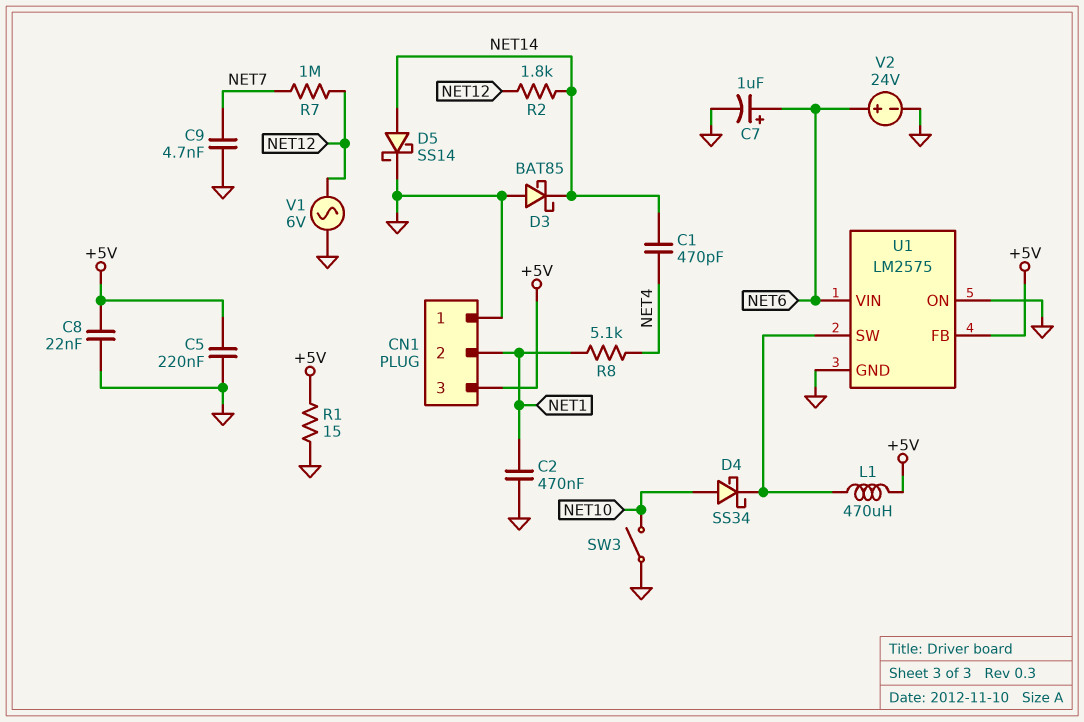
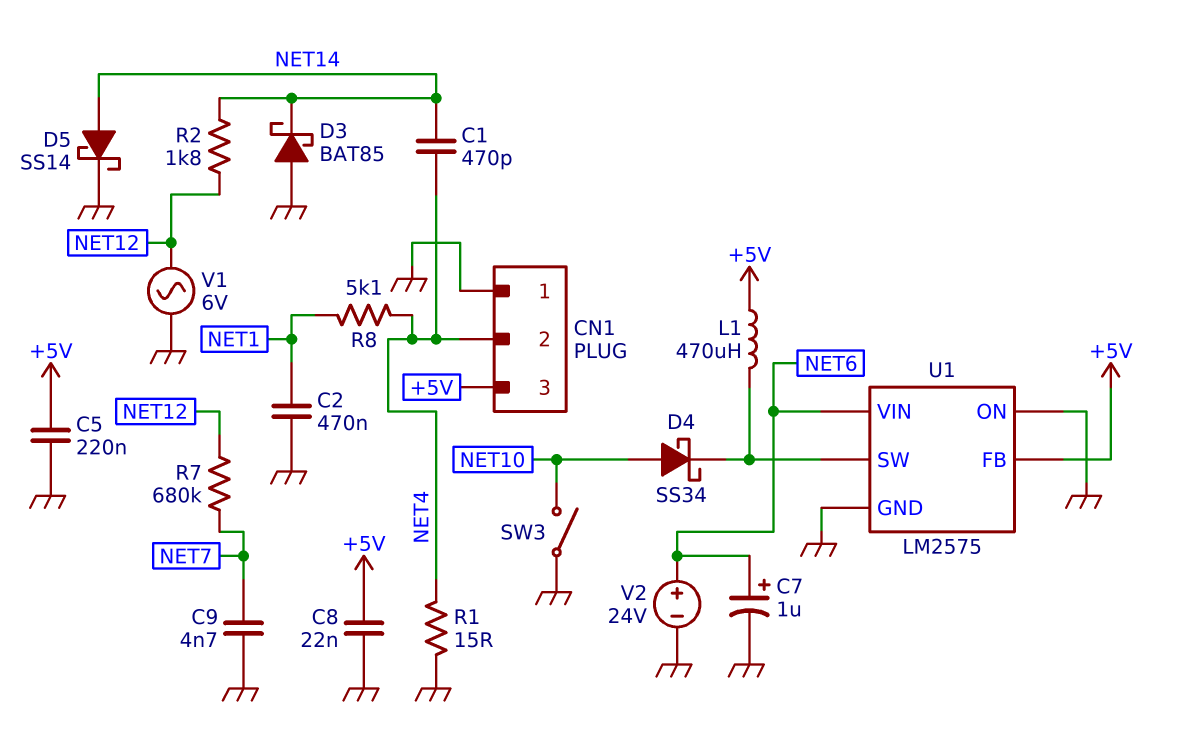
CN1 pin 2: NET1 -> NET4
R1: 15 (+5V, GND) -> 15 (GND, NET4)
R7: 1M (NET7, NET12) -> 680k (NET7, NET12)

